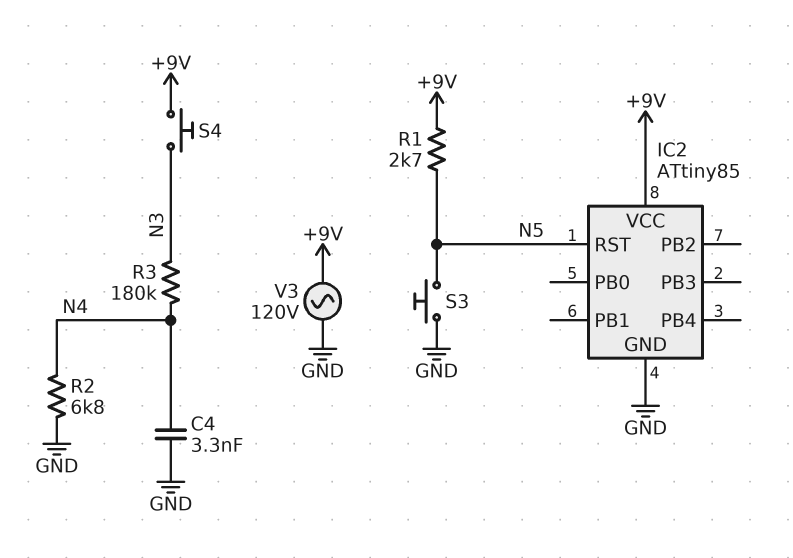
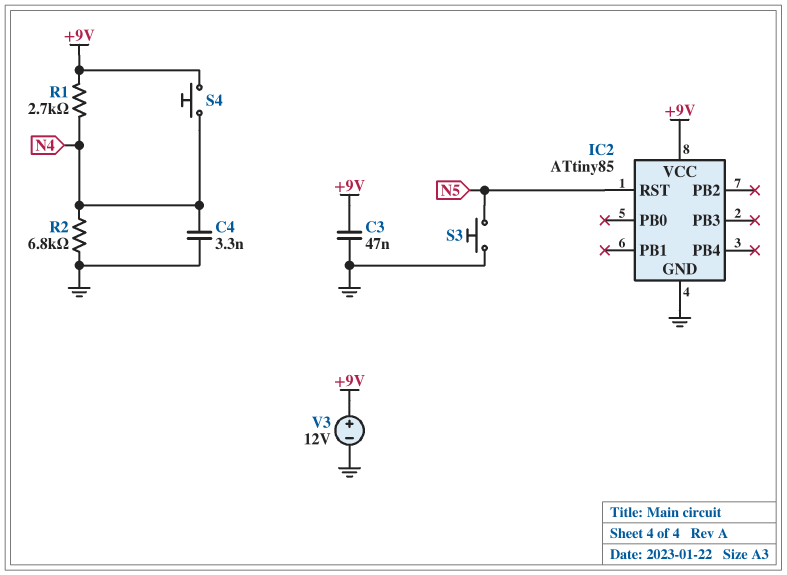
C3: none -> 47nF (+9V, GND)
R1: 2.7k (+9V, N5) -> 2.7k (+9V, N4)
R3: 180k (N3, N4) -> none
S4: button (+9V, N3) -> button (+9V, N4)
V3: AC 120V (+9V, GND) -> 12V (plus +9V, minus GND)

